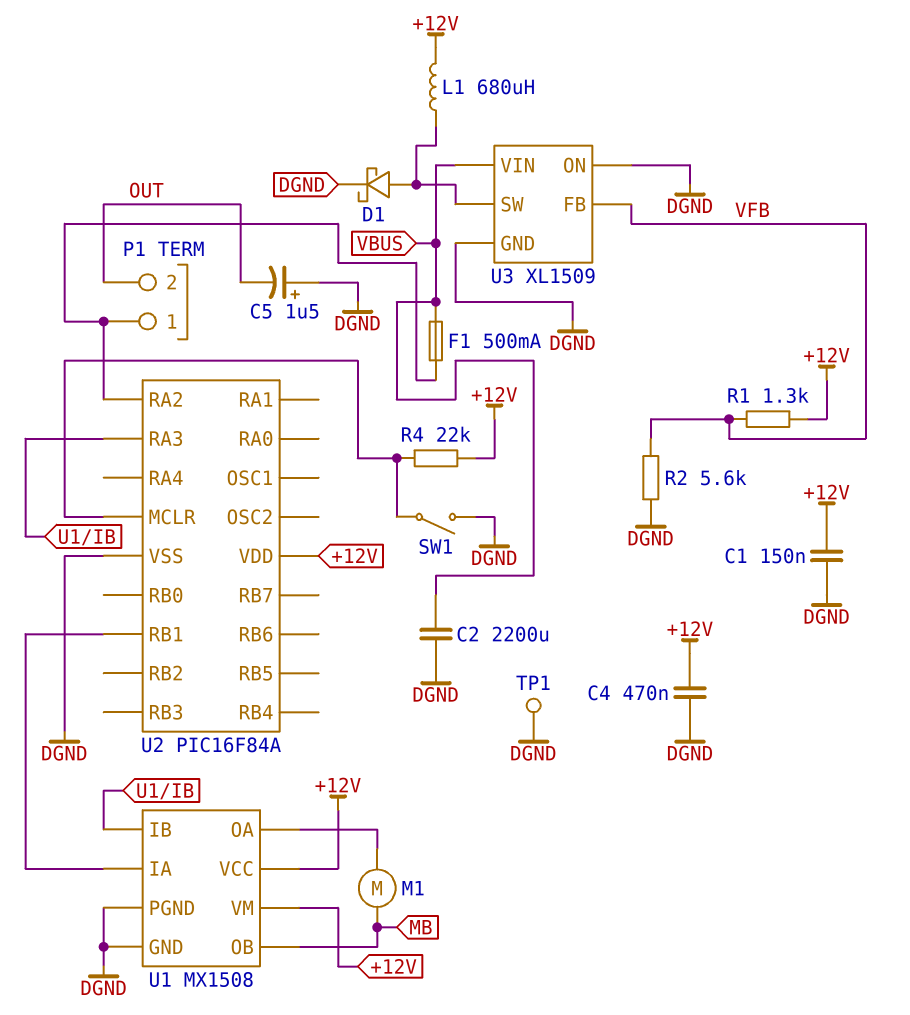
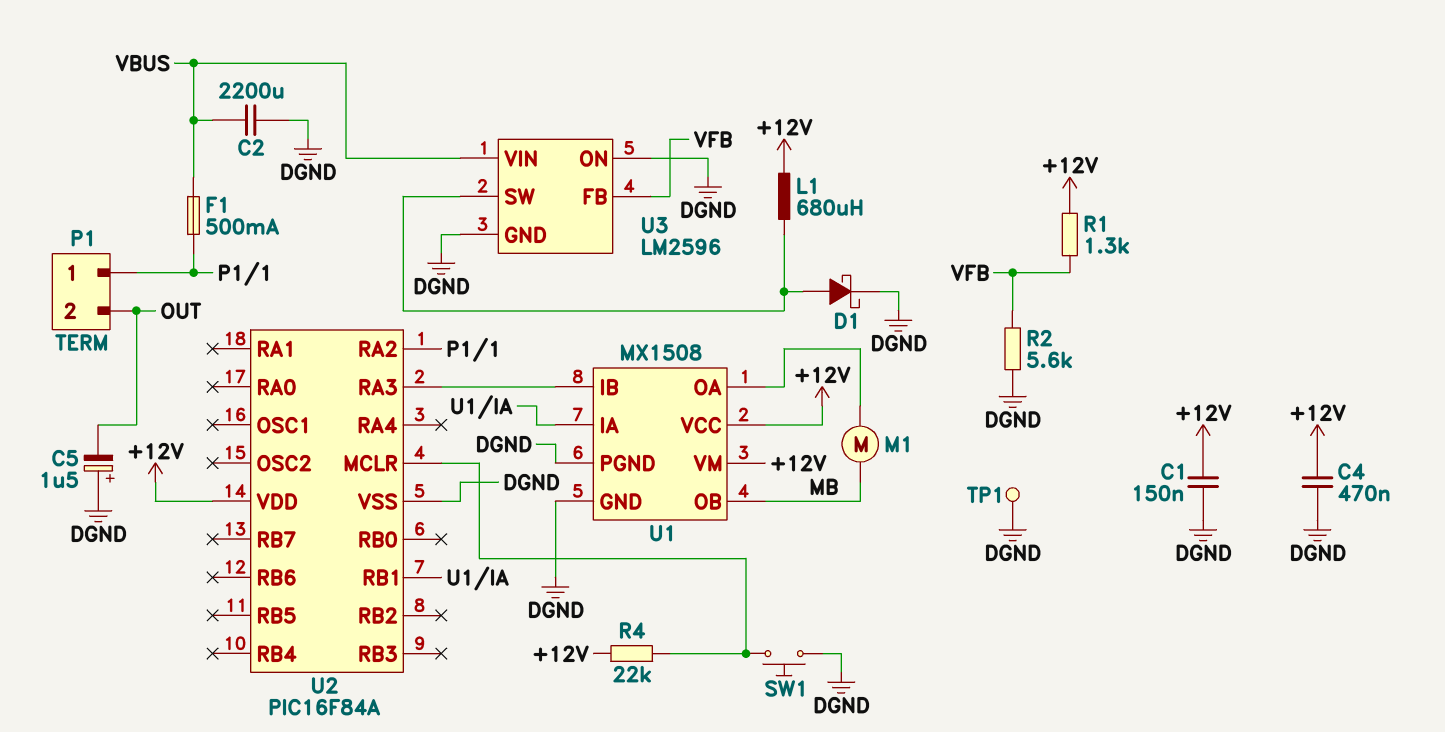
SW1: switch (DGND, U2/MCLR) -> button (DGND, U2/MCLR)
U3: XL1509 -> LM2596

